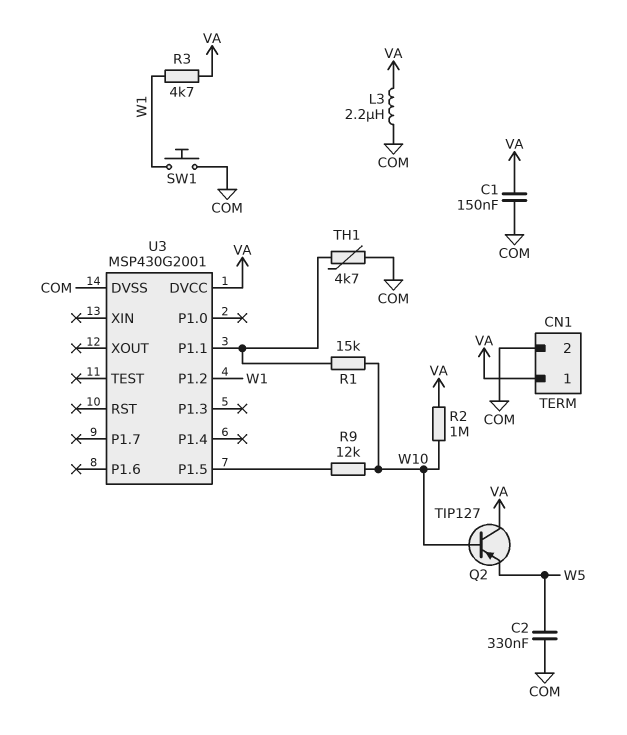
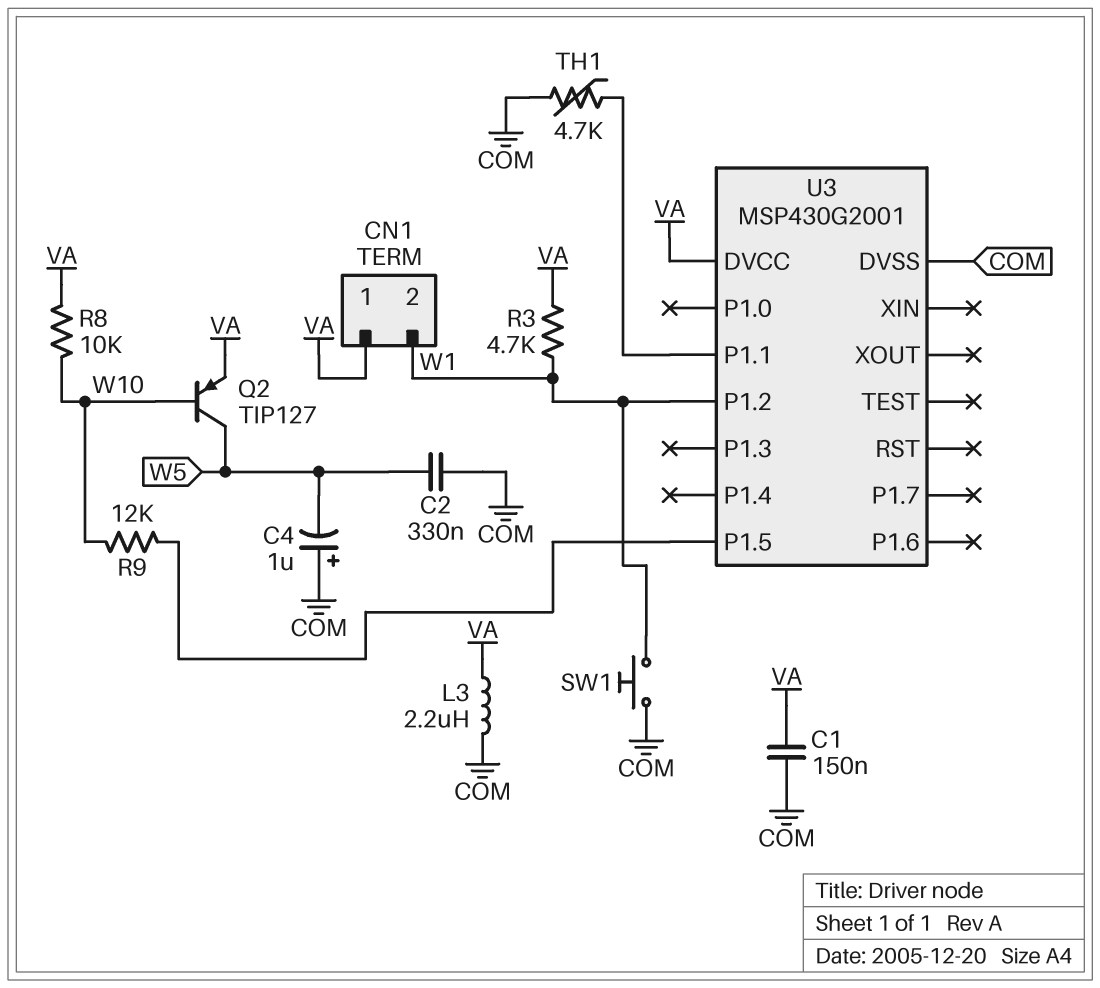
C4: none -> 1uF (plus COM, minus W5)
CN1 pin 2: COM -> W1
Q2: PNP TIP127 (B W10, C VA, E W5) -> PNP TIP127 (B W10, C W5, E VA)
R1: 15k (U3/P1.1, W10) -> none
R2: 1M (VA, W10) -> none
R8: none -> 10k (VA, W10)

